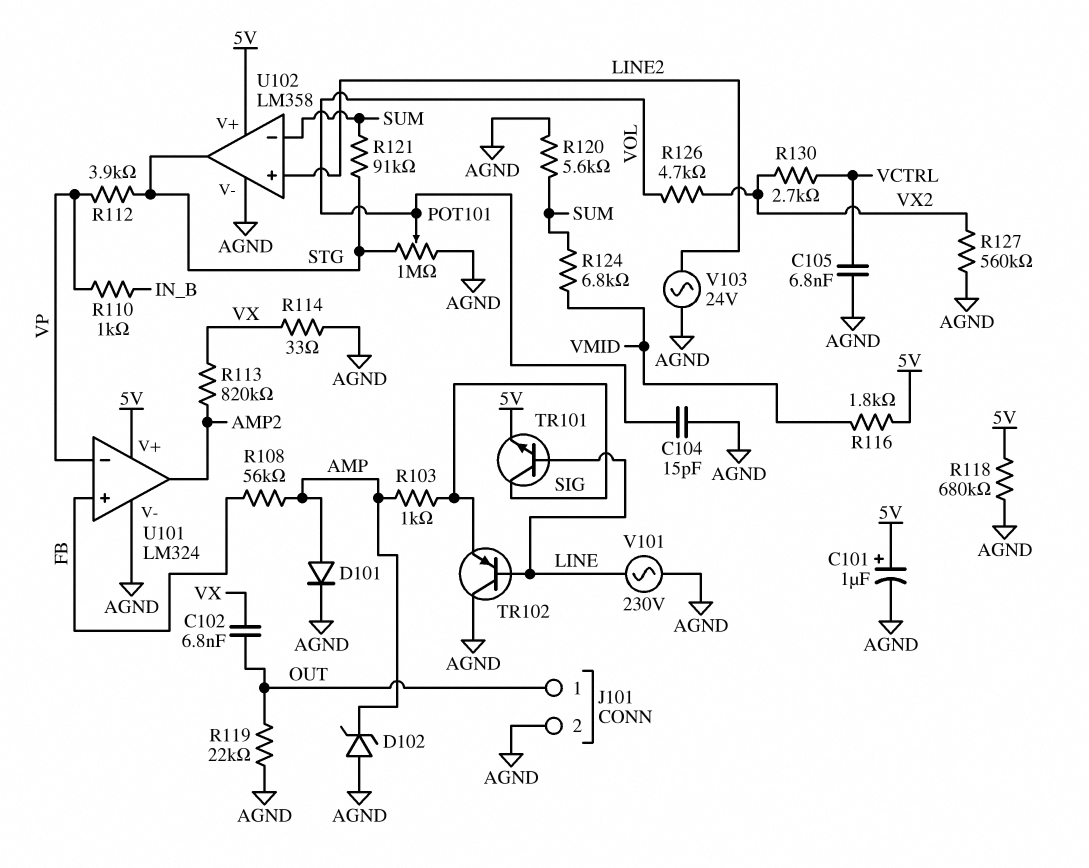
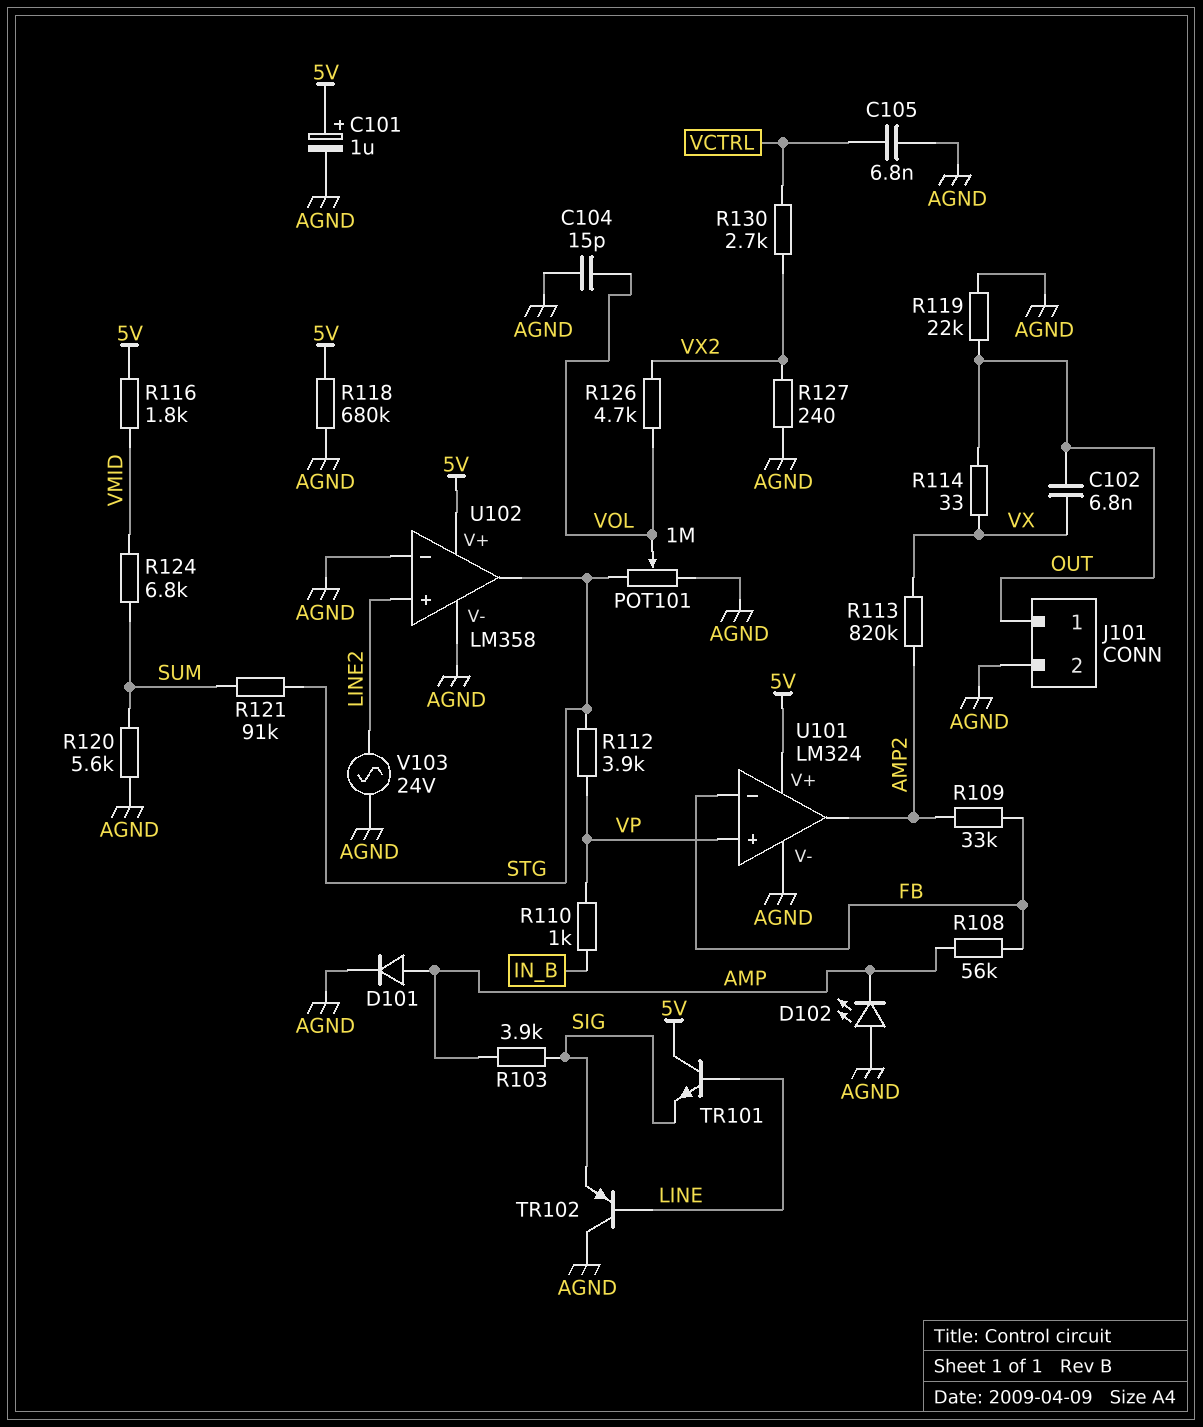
D102: zener (A AGND, K AMP) -> LED (A AGND, K AMP)
R103: 1k (AMP, SIG) -> 3.9k (AMP, SIG)
R109: none -> 33k (AMP2, FB)
R114: 33 (AGND, VX) -> 33 (OUT, VX)
R127: 560k (AGND, VX2) -> 240 (AGND, VX2)
TR101: NPN (B LINE, C SIG, E 5V) -> NPN (B LINE, C 5V, E SIG)
U101 pin in+: FB -> VP
U101 pin in-: VP -> FB
U102 pin in-: SUM -> AGND
V101: AC 230V (AGND, LINE) -> none

